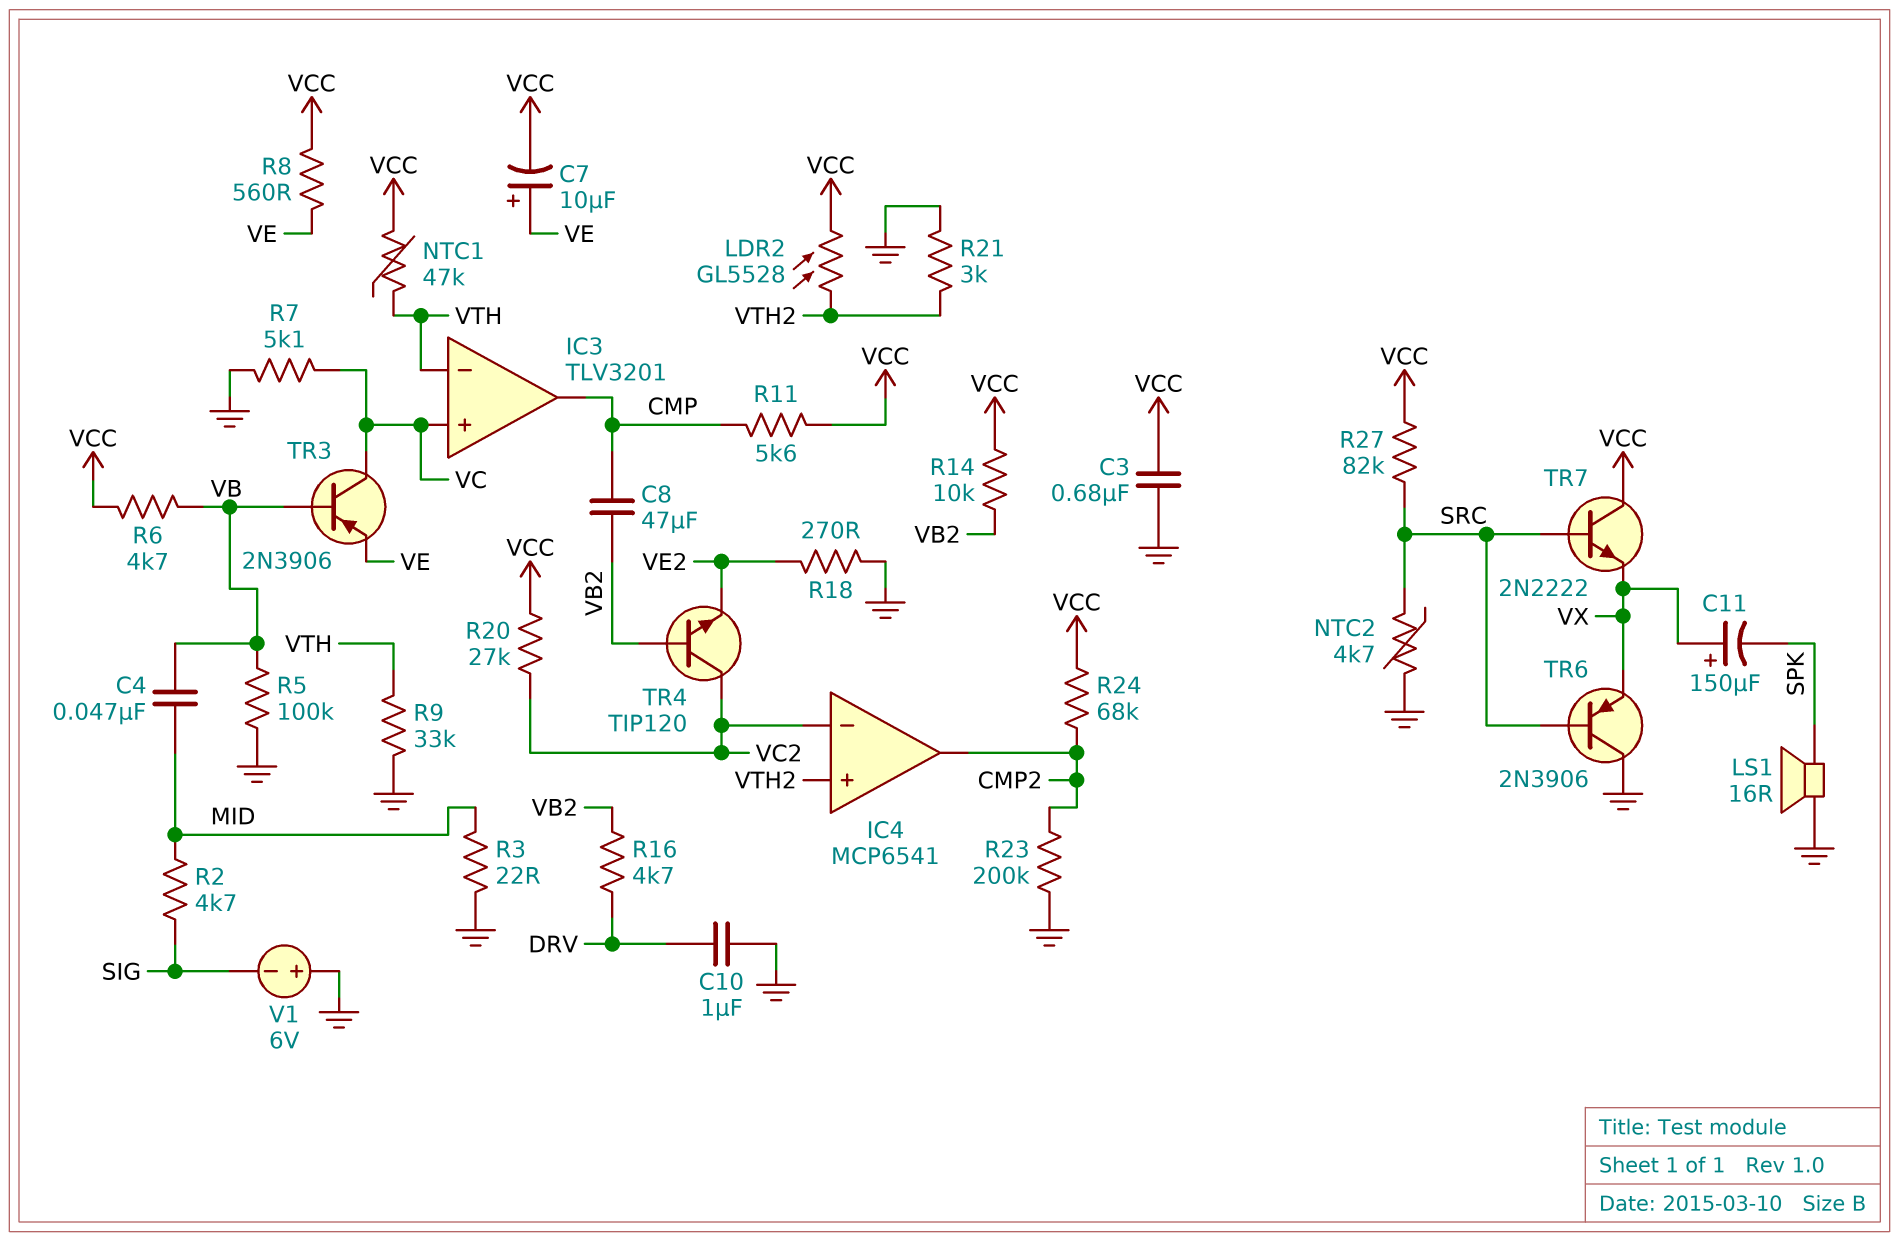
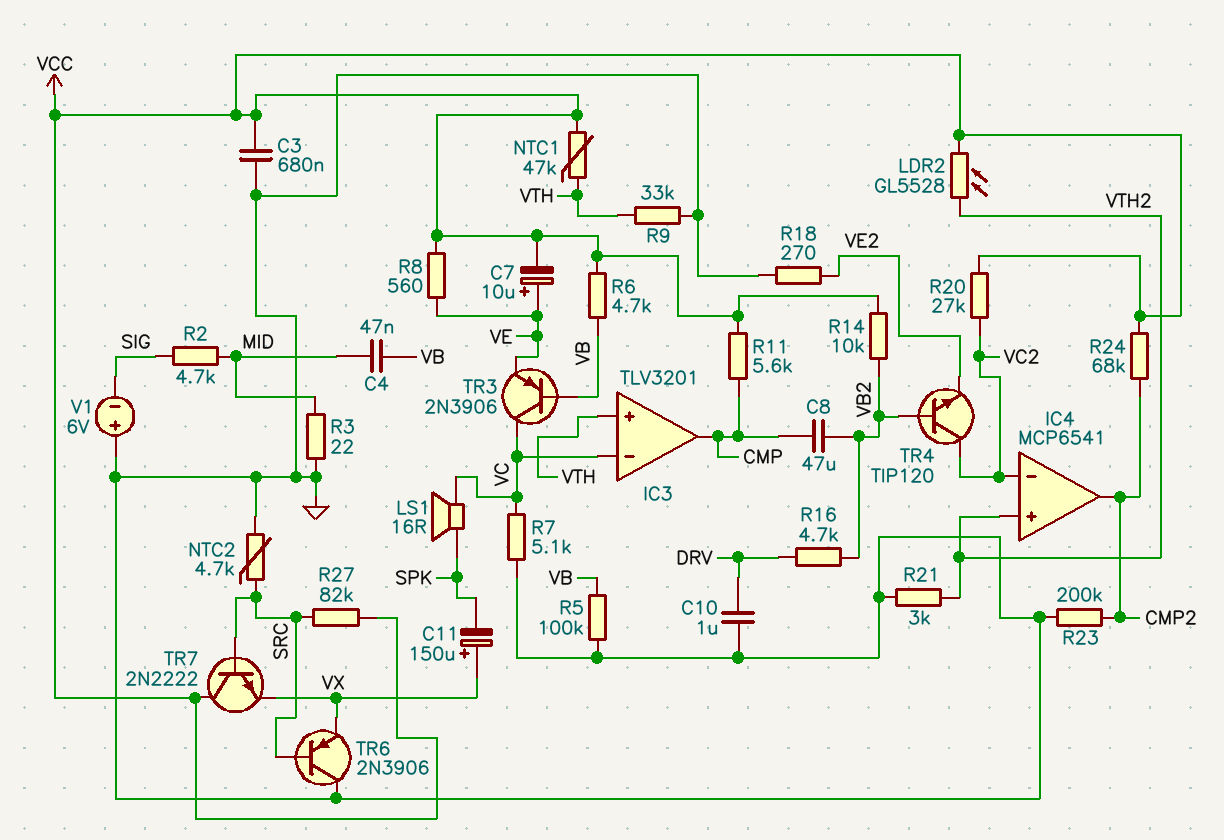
IC3 pin in+: VC -> VTH
IC3 pin in-: VTH -> VC
LS1: speaker 16R (GND, SPK) -> speaker 16R (SPK, VC)

